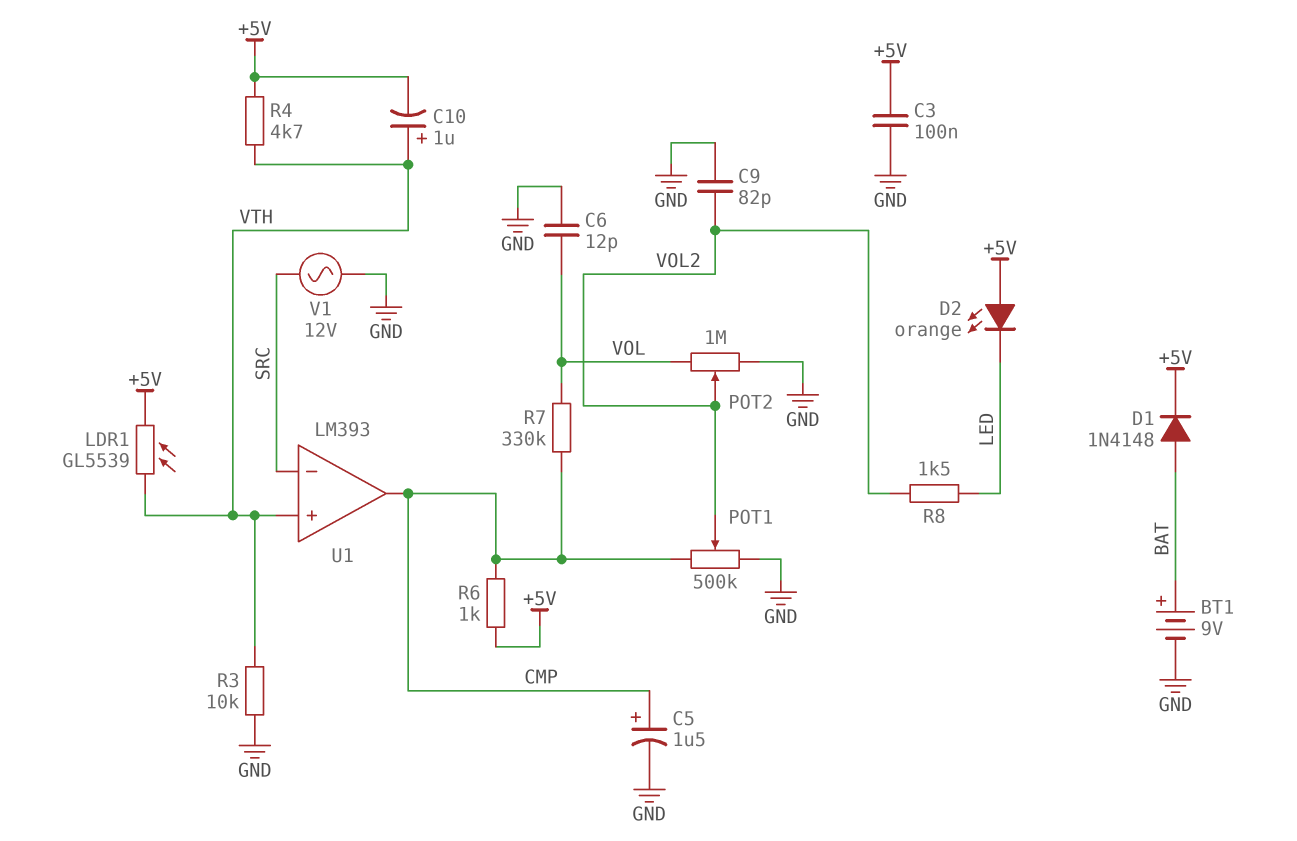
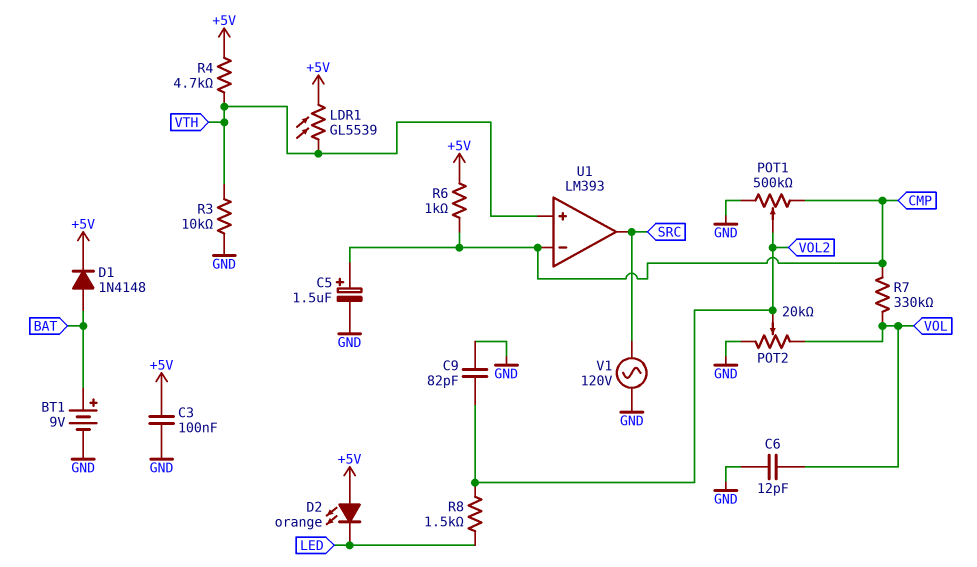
C10: 1uF (plus VTH, minus +5V) -> none
POT2: 1M (GND, VOL, wiper VOL2) -> 20k (GND, VOL, wiper VOL2)
U1 pin in-: SRC -> CMP
U1 pin out: CMP -> SRC
V1: AC 12V (GND, SRC) -> AC 120V (GND, SRC)

